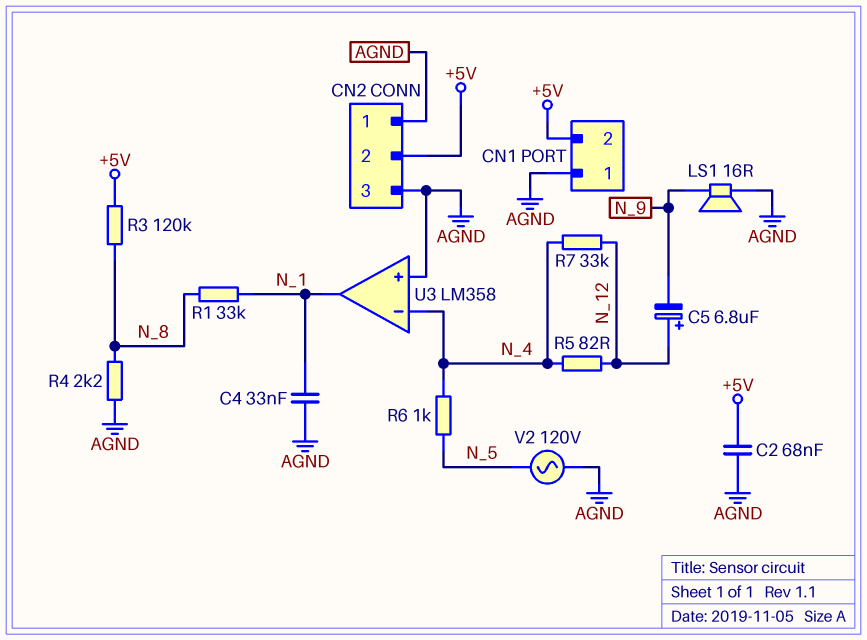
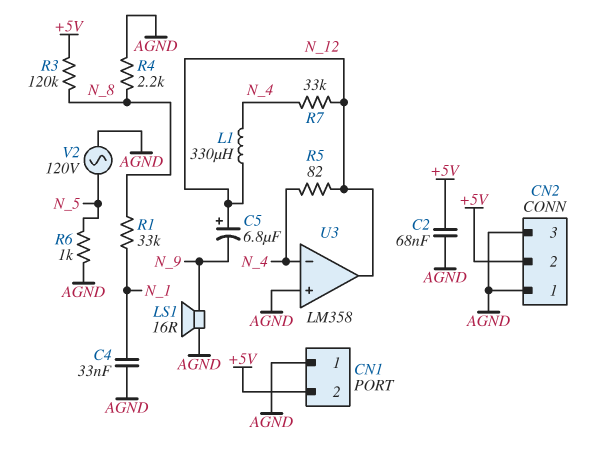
L1: none -> 330uH (N_4, N_12)
R6: 1k (N_4, N_5) -> 1k (AGND, N_5)
U3 pin out: N_1 -> N_12

